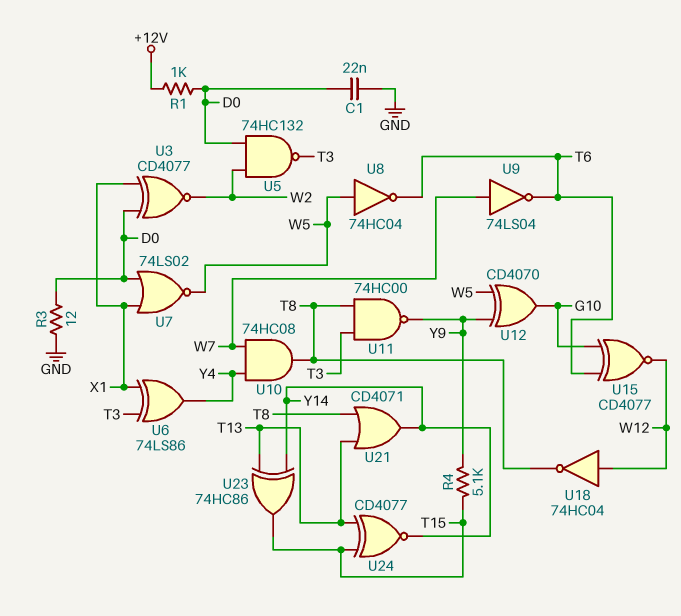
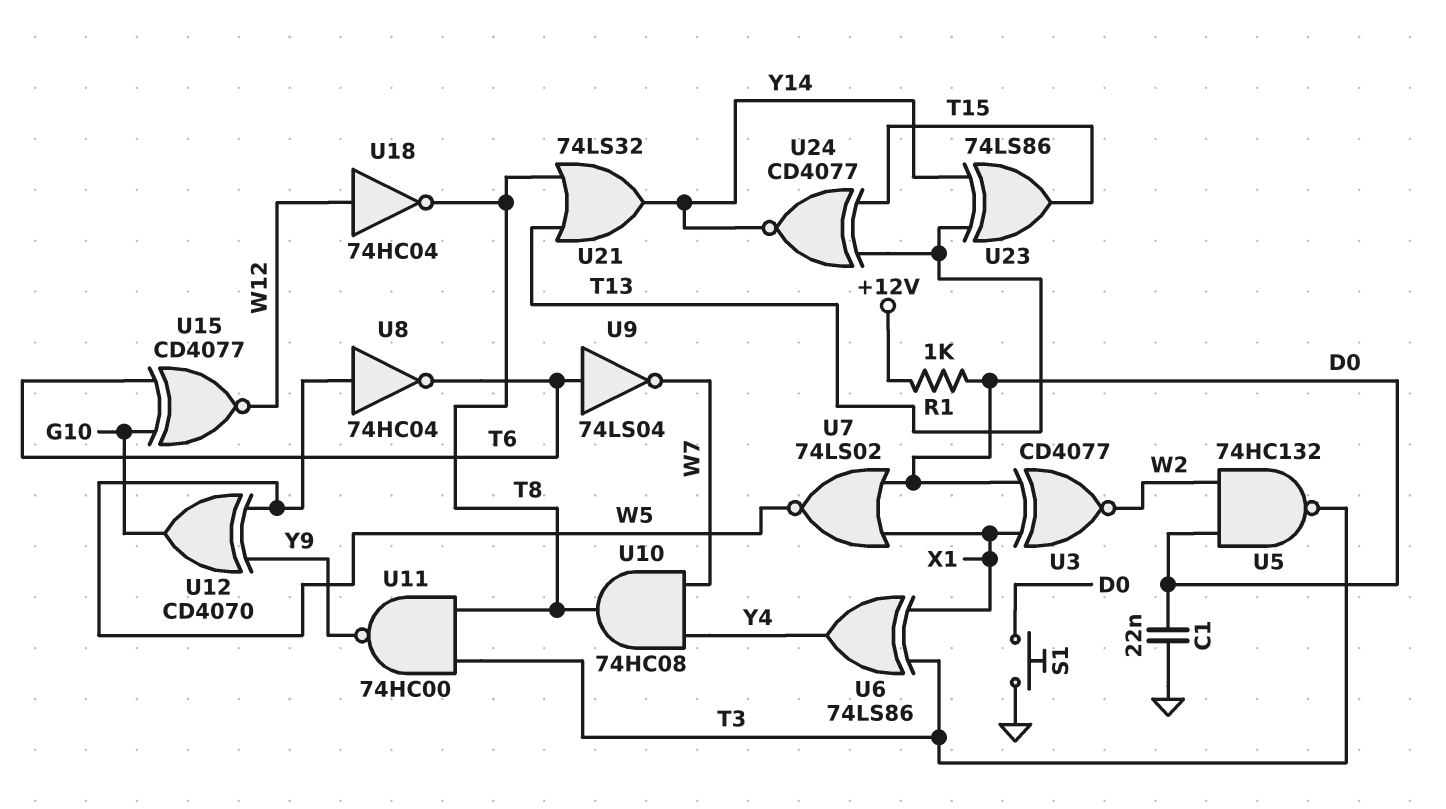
R3: 12 (D0, GND) -> none
R4: 5.1k (T15, Y9) -> none
S1: none -> button (D0, GND)
U9: NOT 74LS04 (in W7, out T6) -> NOT 74LS04 (in T6, out W7)
U21: OR CD4071 (in T8, in T13, out Y14) -> OR 74LS32 (in T8, in T13, out Y14)
U23: XOR 74HC86 (in T13, in Y14, out T15) -> XOR 74LS86 (in T13, in Y14, out T15)

